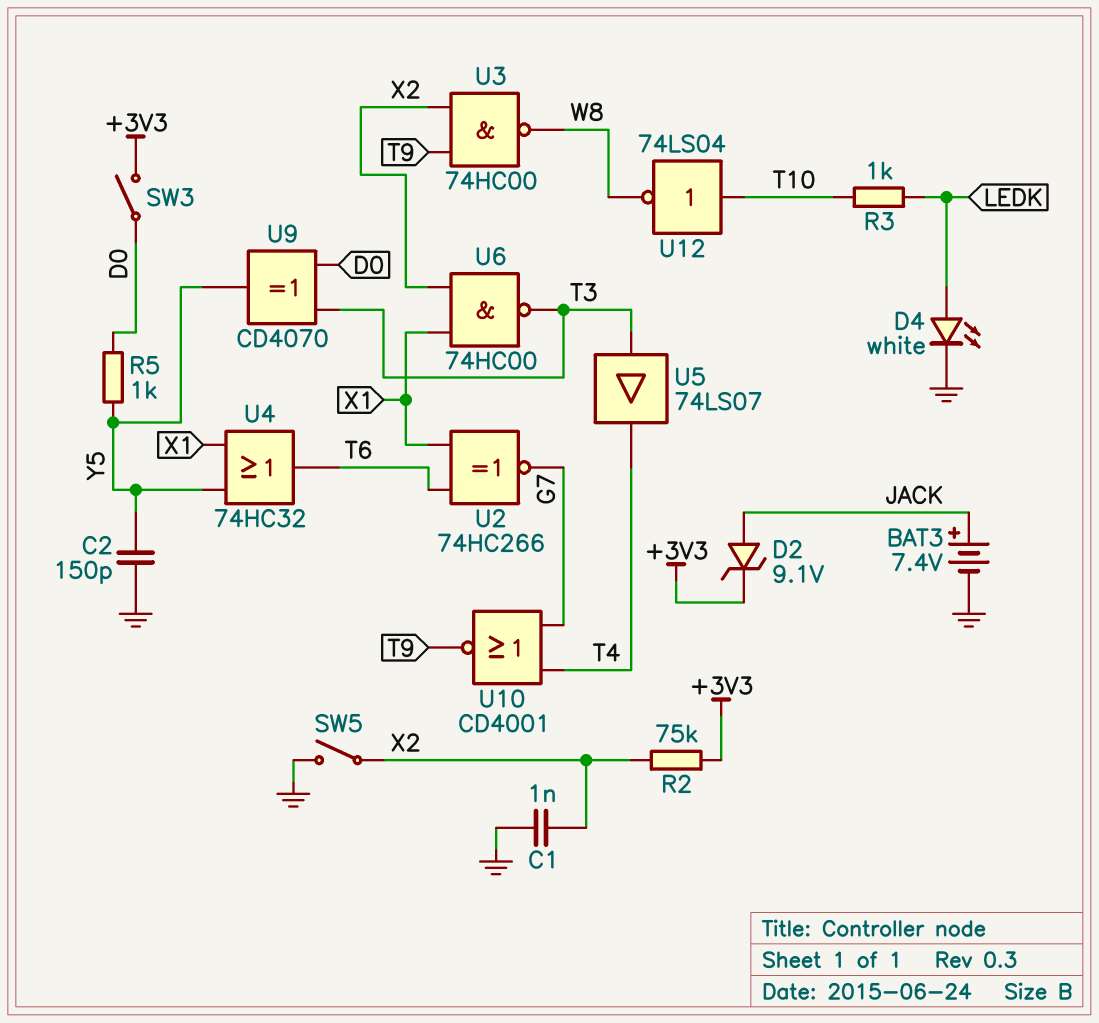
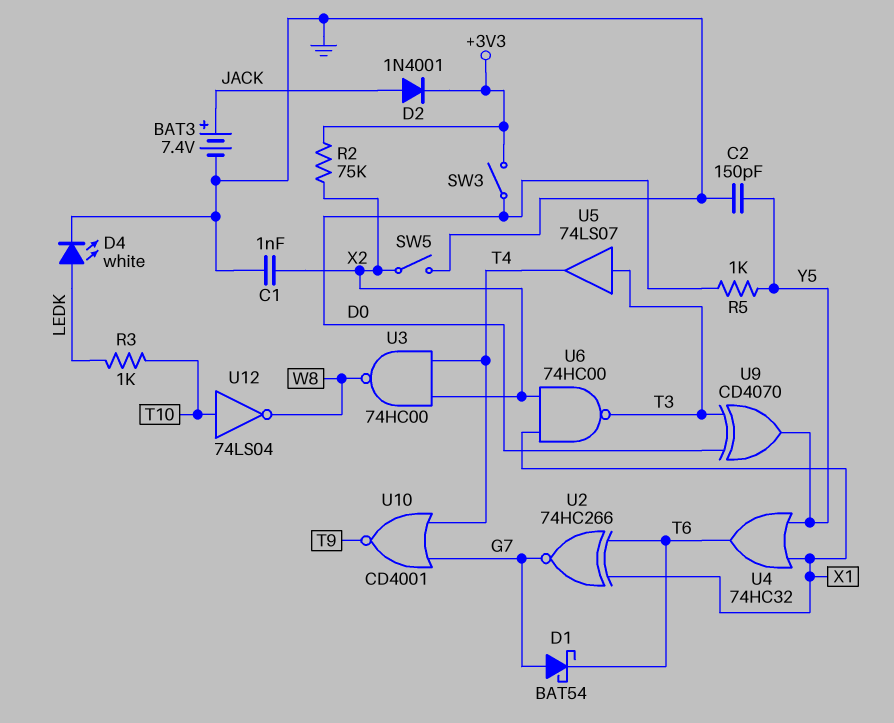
D1: none -> schottky BAT54 (A G7, K T6)
D2: zener 9.1V (A JACK, K +3V3) -> diode 1N4001 (A JACK, K +3V3)
U3: NAND 74HC00 (in T9, in X2, out W8) -> NAND 74HC00 (in T4, in X2, out W8)

